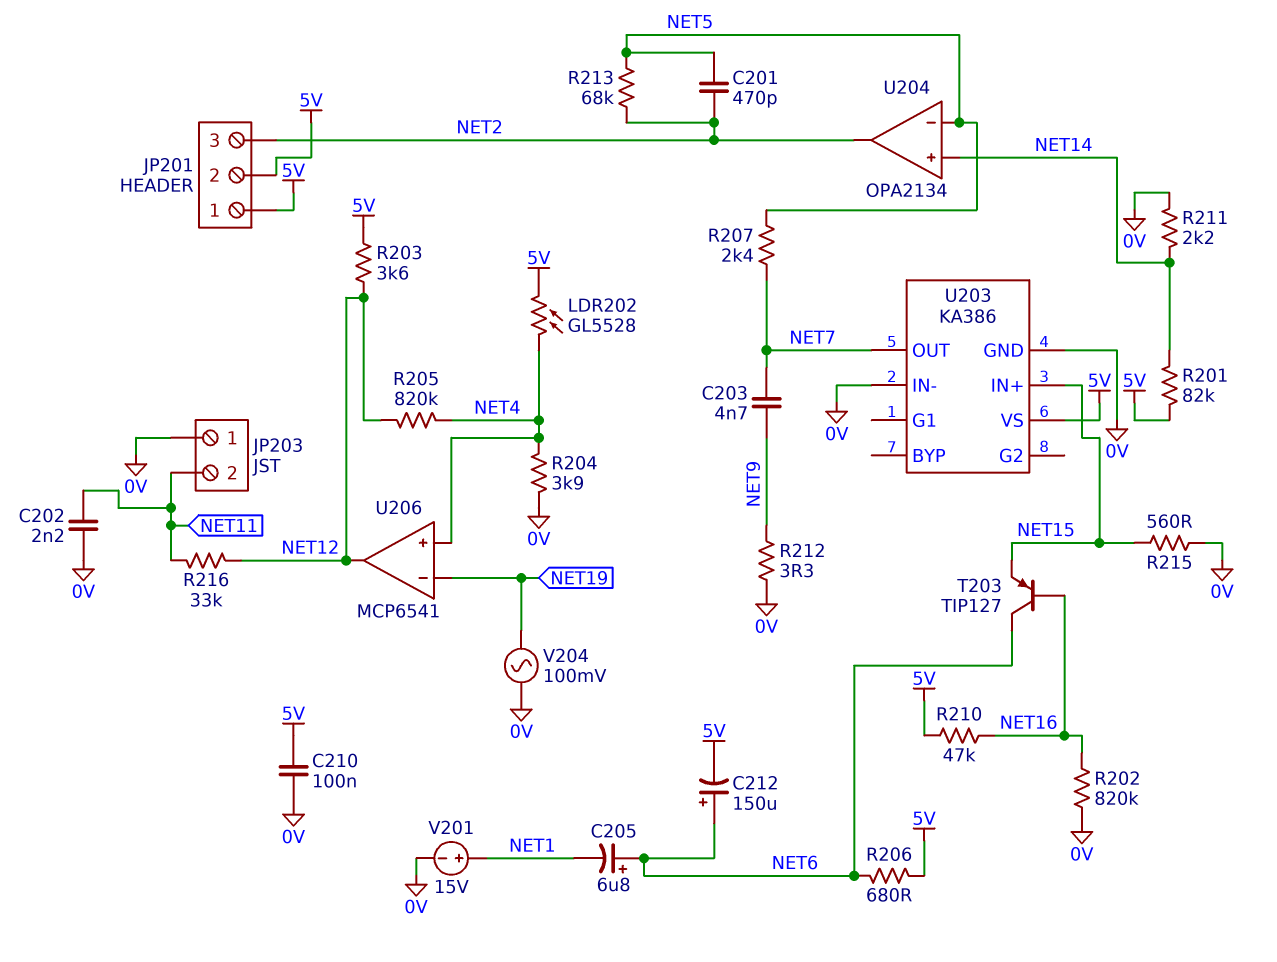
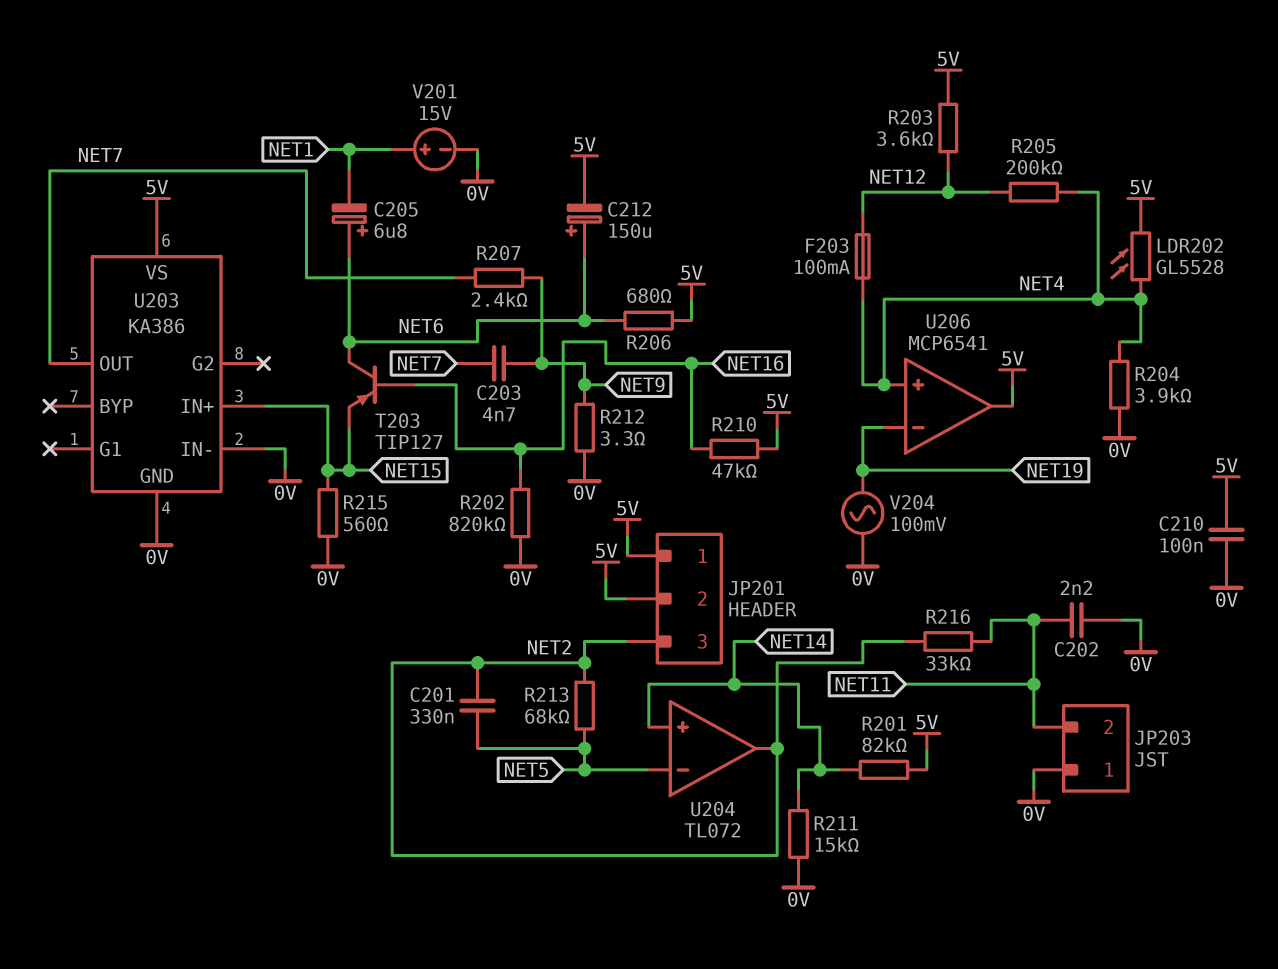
C201: 470pF (NET2, NET5) -> 330nF (NET2, NET5)
F203: none -> 100mA (NET4, NET12)
R205: 820k (NET4, NET12) -> 200k (NET4, NET12)
R207: 2.4k (NET5, NET7) -> 2.4k (NET7, NET9)
R211: 2.2k (0V, NET14) -> 15k (0V, NET14)
R216: 33k (NET11, NET12) -> 33k (NET2, NET11)
U204: OPA2134 -> TL072
U206 pin out: NET12 -> 5V

